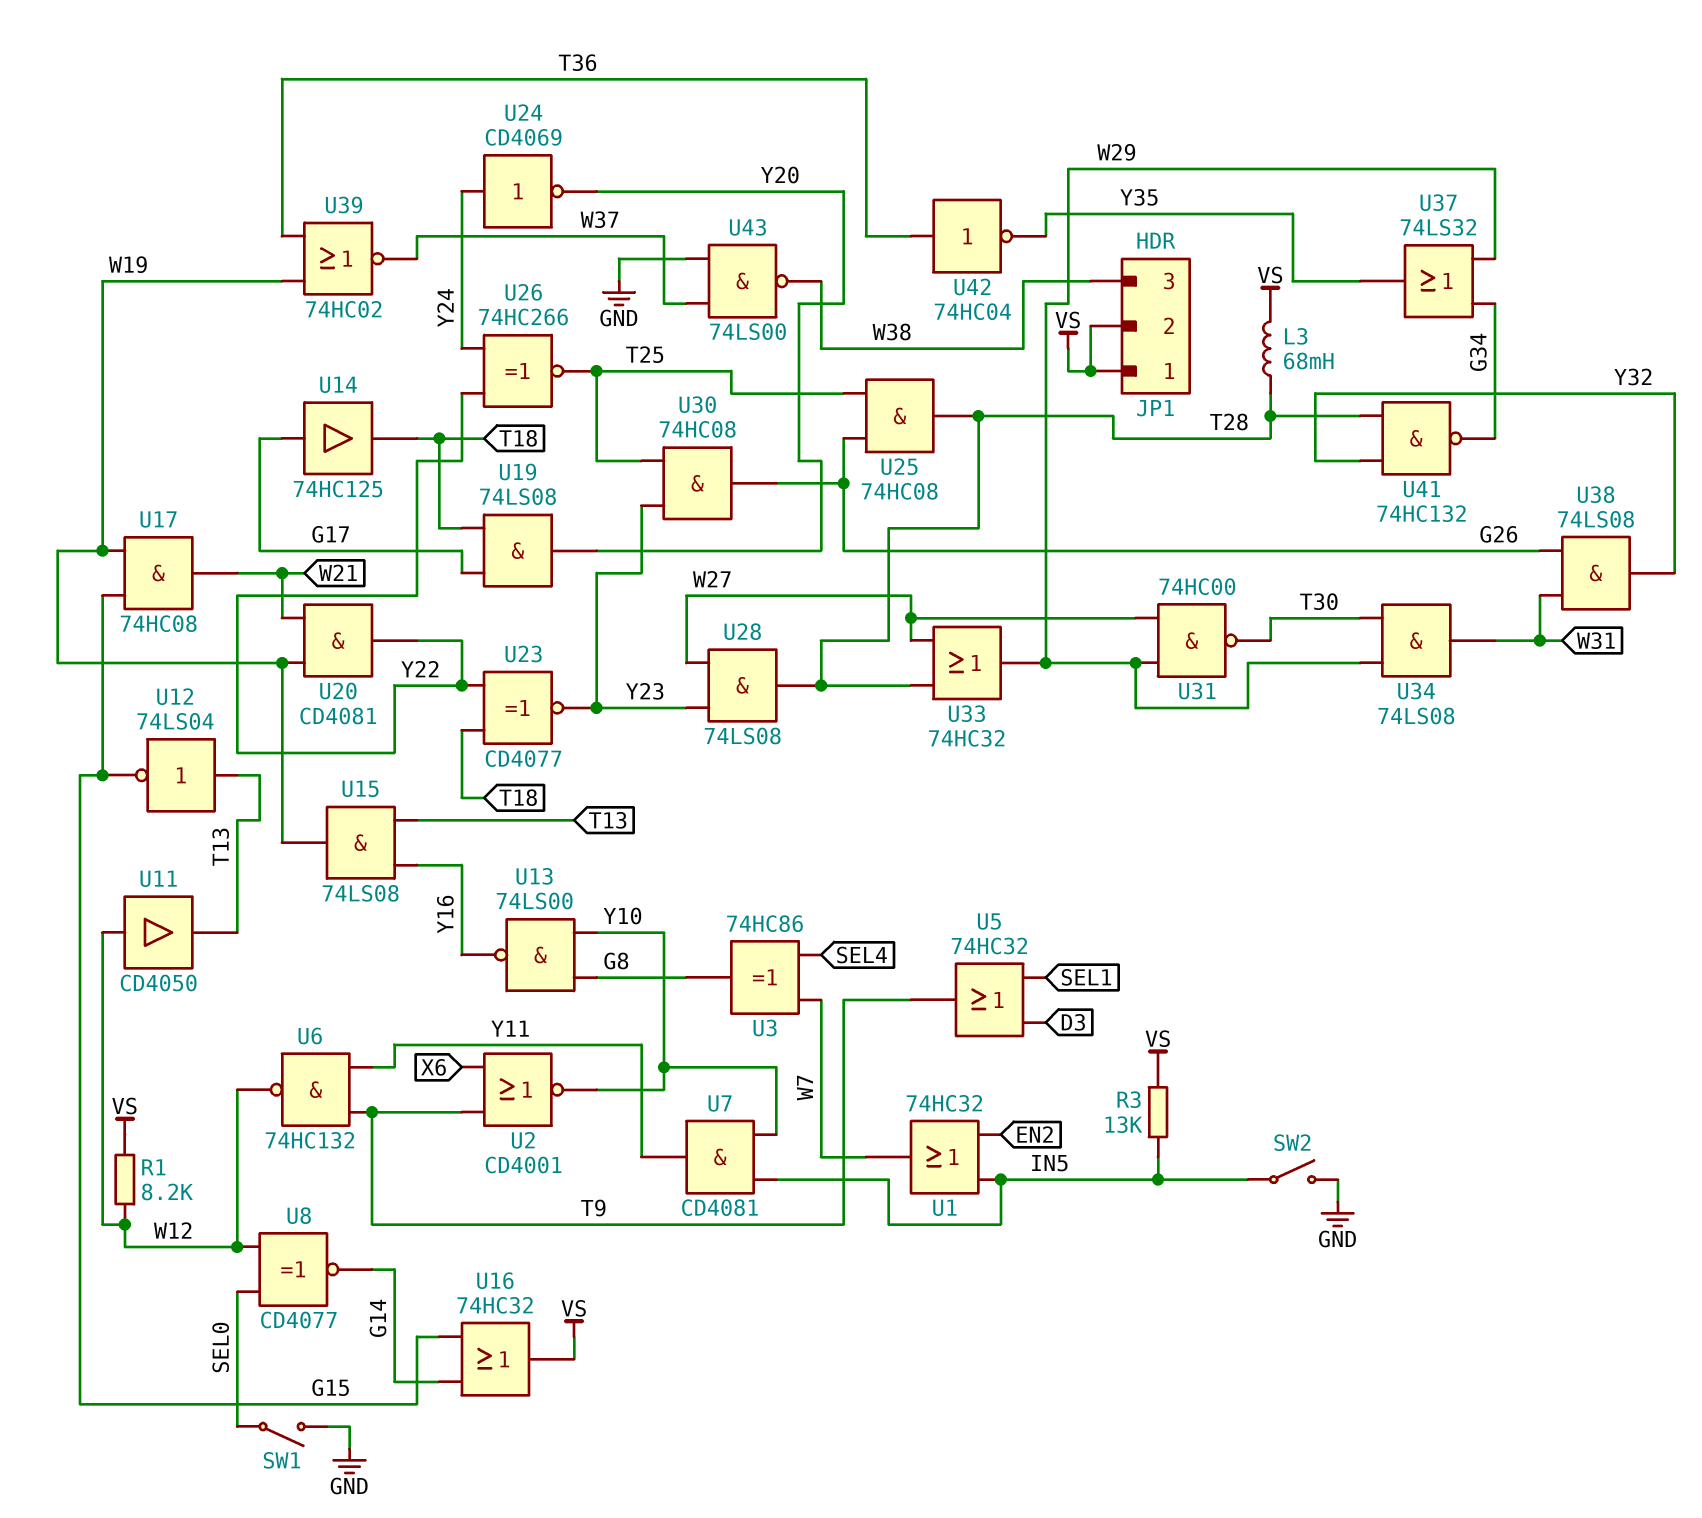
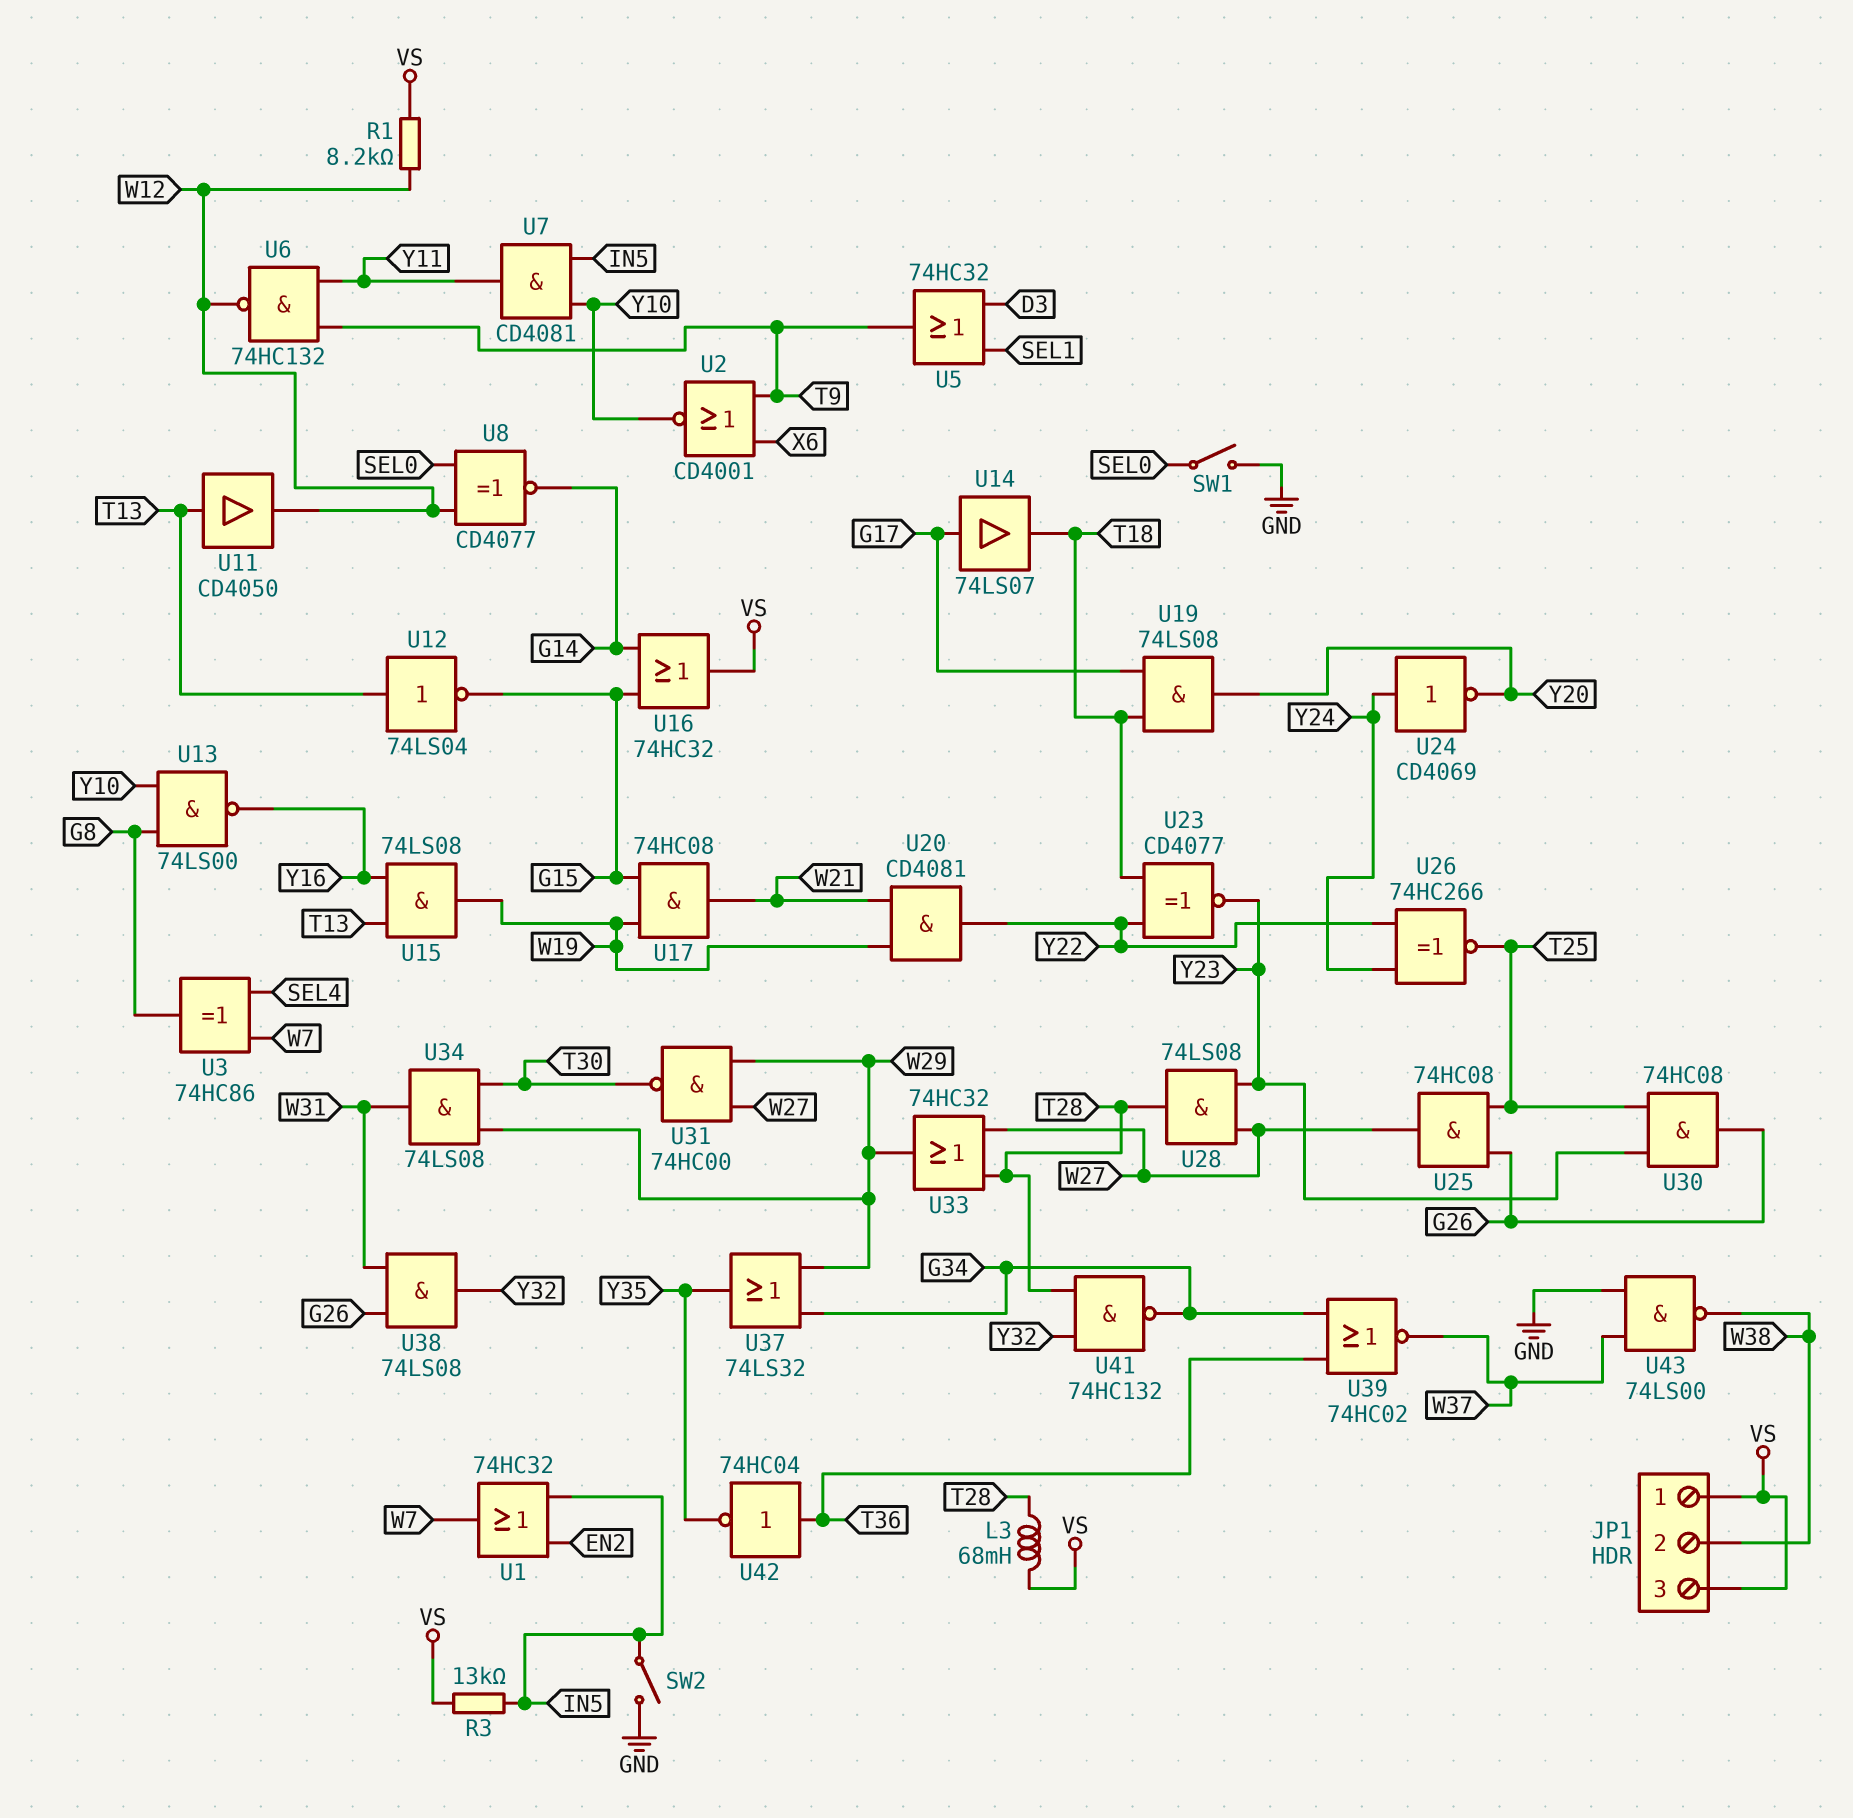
JP1 pin 2: VS -> W38
JP1 pin 3: W38 -> VS
U11: buffer CD4050 (in W12, out T13) -> buffer CD4050 (in T13, out W12)
U14: buffer 74HC125 (in G17, out T18) -> buffer 74LS07 (in G17, out T18)
U25: AND 74HC08 (in G26, in T25, out T28) -> AND 74HC08 (in G26, in T25, out W27)
U39: NOR 74HC02 (in T36, in W19, out W37) -> NOR 74HC02 (in G34, in T36, out W37)

